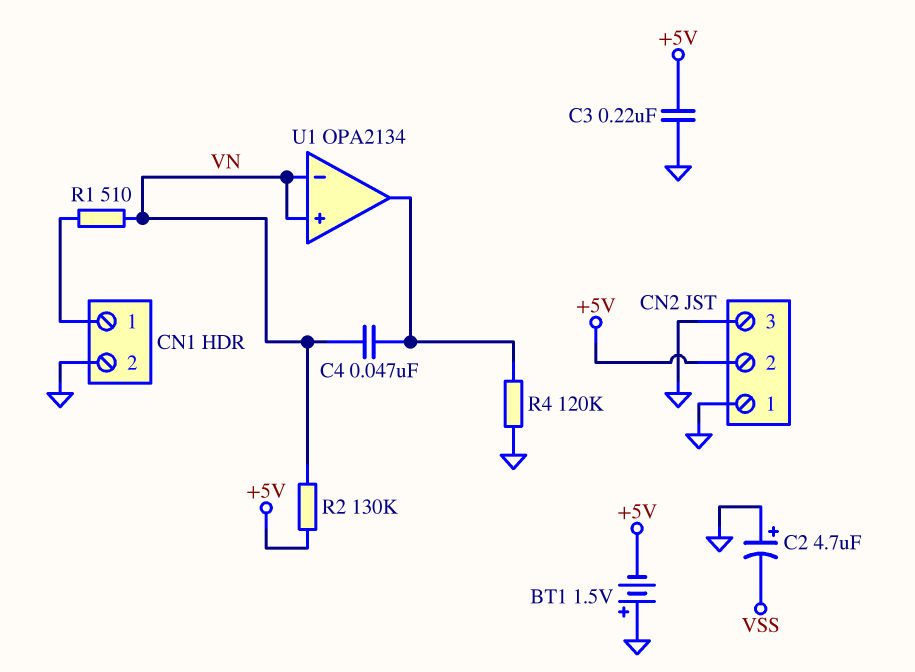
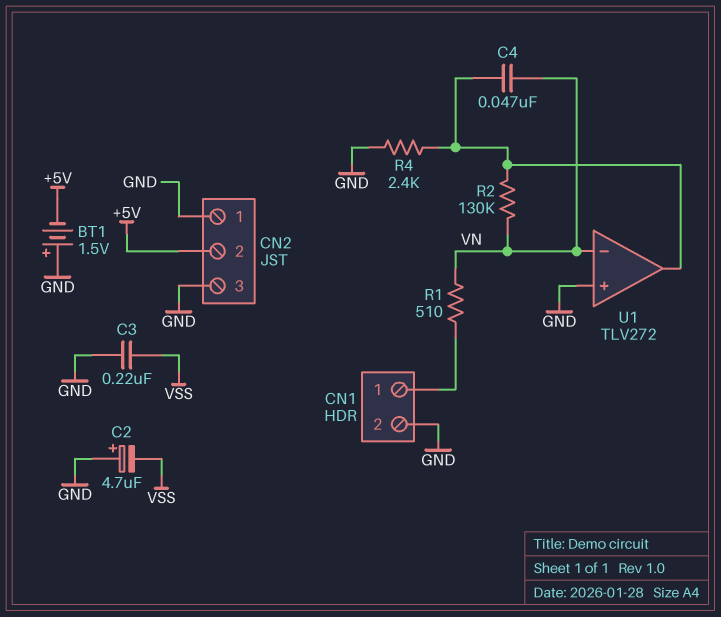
C3: 220nF (+5V, GND) -> 220nF (GND, VSS)
R2: 130k (+5V, VN) -> 130k (U1/out, VN)
R4: 120k (GND, U1/out) -> 2.4k (GND, U1/out)
U1: OPA2134 -> TLV272
U1 pin in+: VN -> GND

